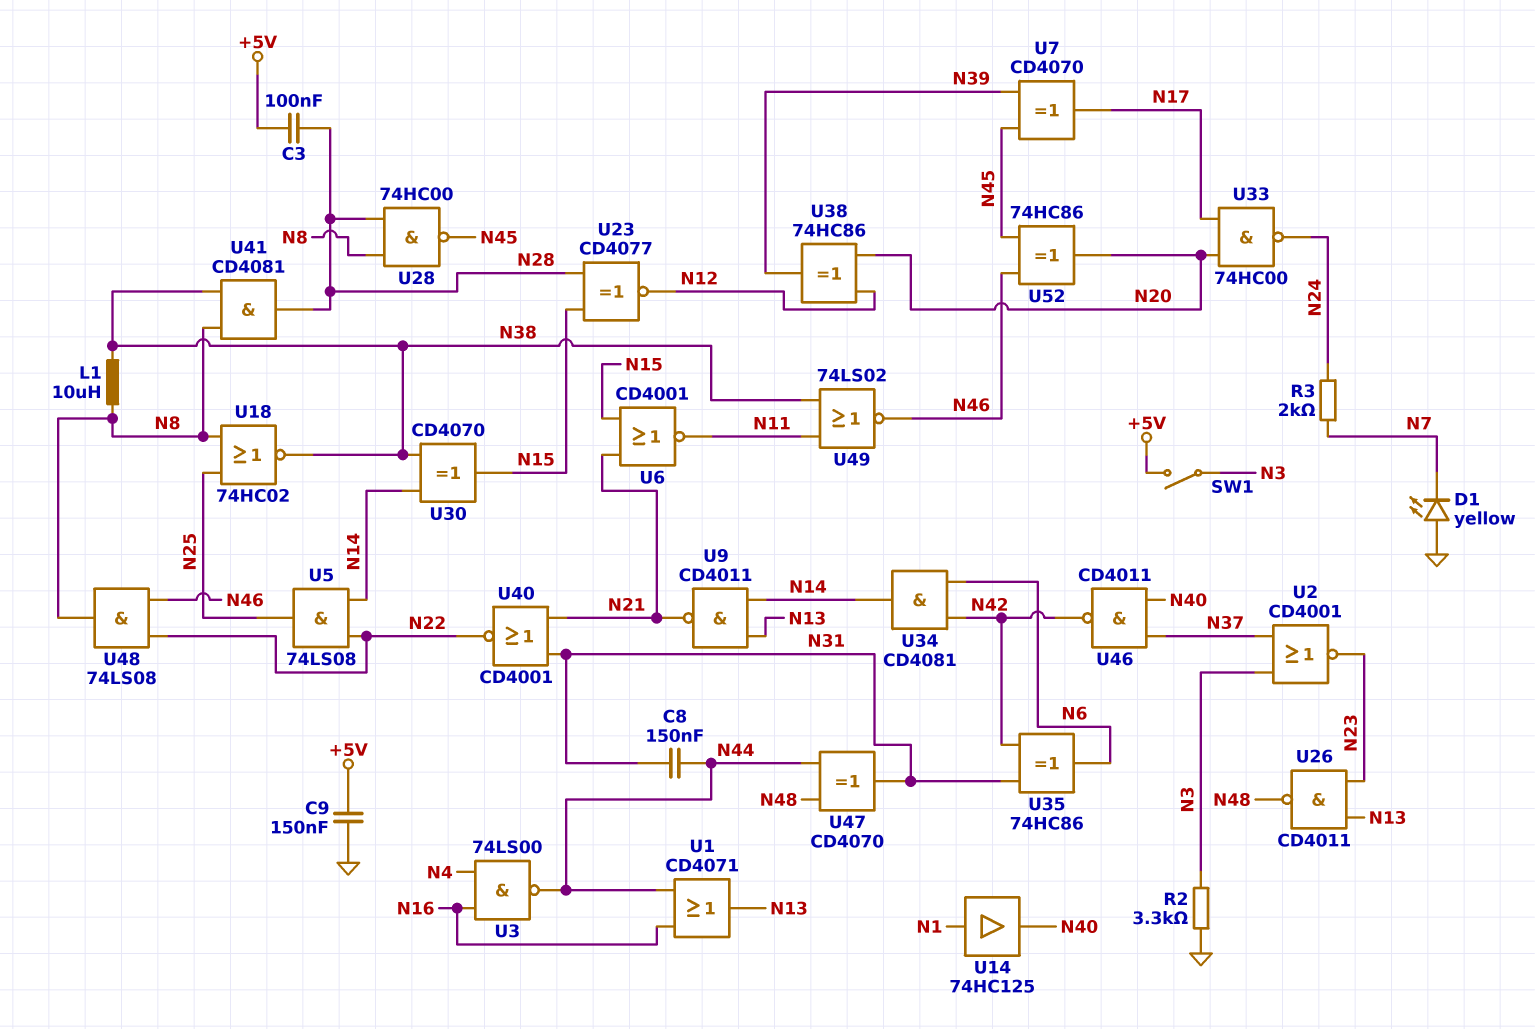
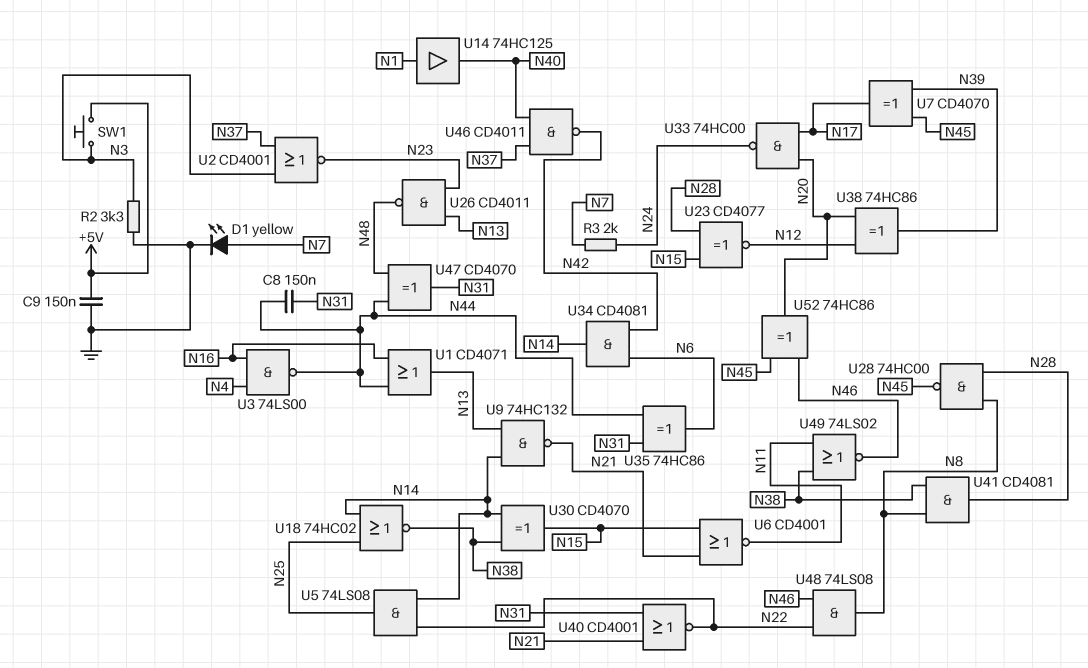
C3: 100nF (+5V, N28) -> none
D1: LED yellow (A GND, K N7) -> LED yellow (A N7, K GND)
L1: 10uH (N8, N38) -> none
SW1: switch (+5V, N3) -> button (+5V, N3)
U9: NAND CD4011 (in N13, in N14, out N21) -> NAND 74HC132 (in N13, in N14, out N21)
U18: NOR 74HC02 (in N8, in N25, out N38) -> NOR 74HC02 (in N14, in N25, out N38)
U35: XOR 74HC86 (in N31, in N42, out N6) -> XOR 74HC86 (in N31, in N44, out N6)

